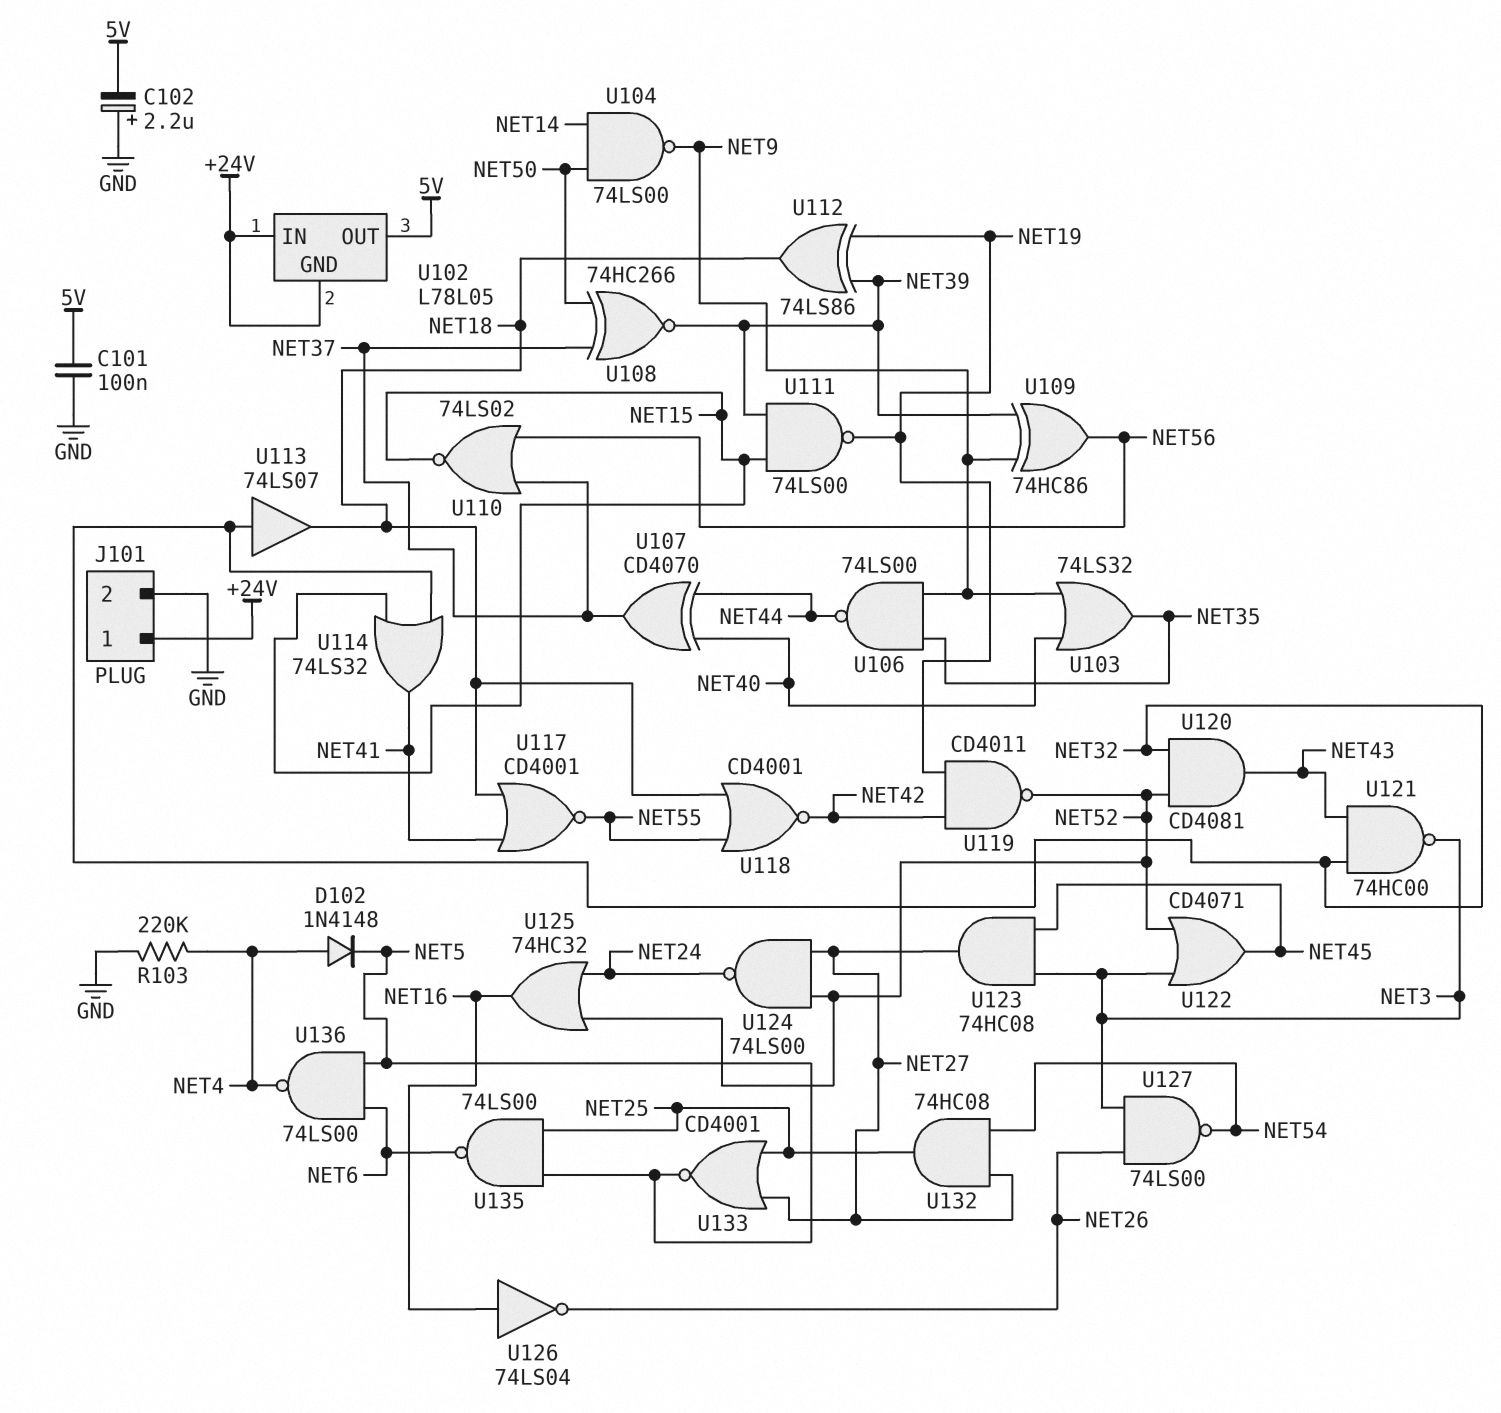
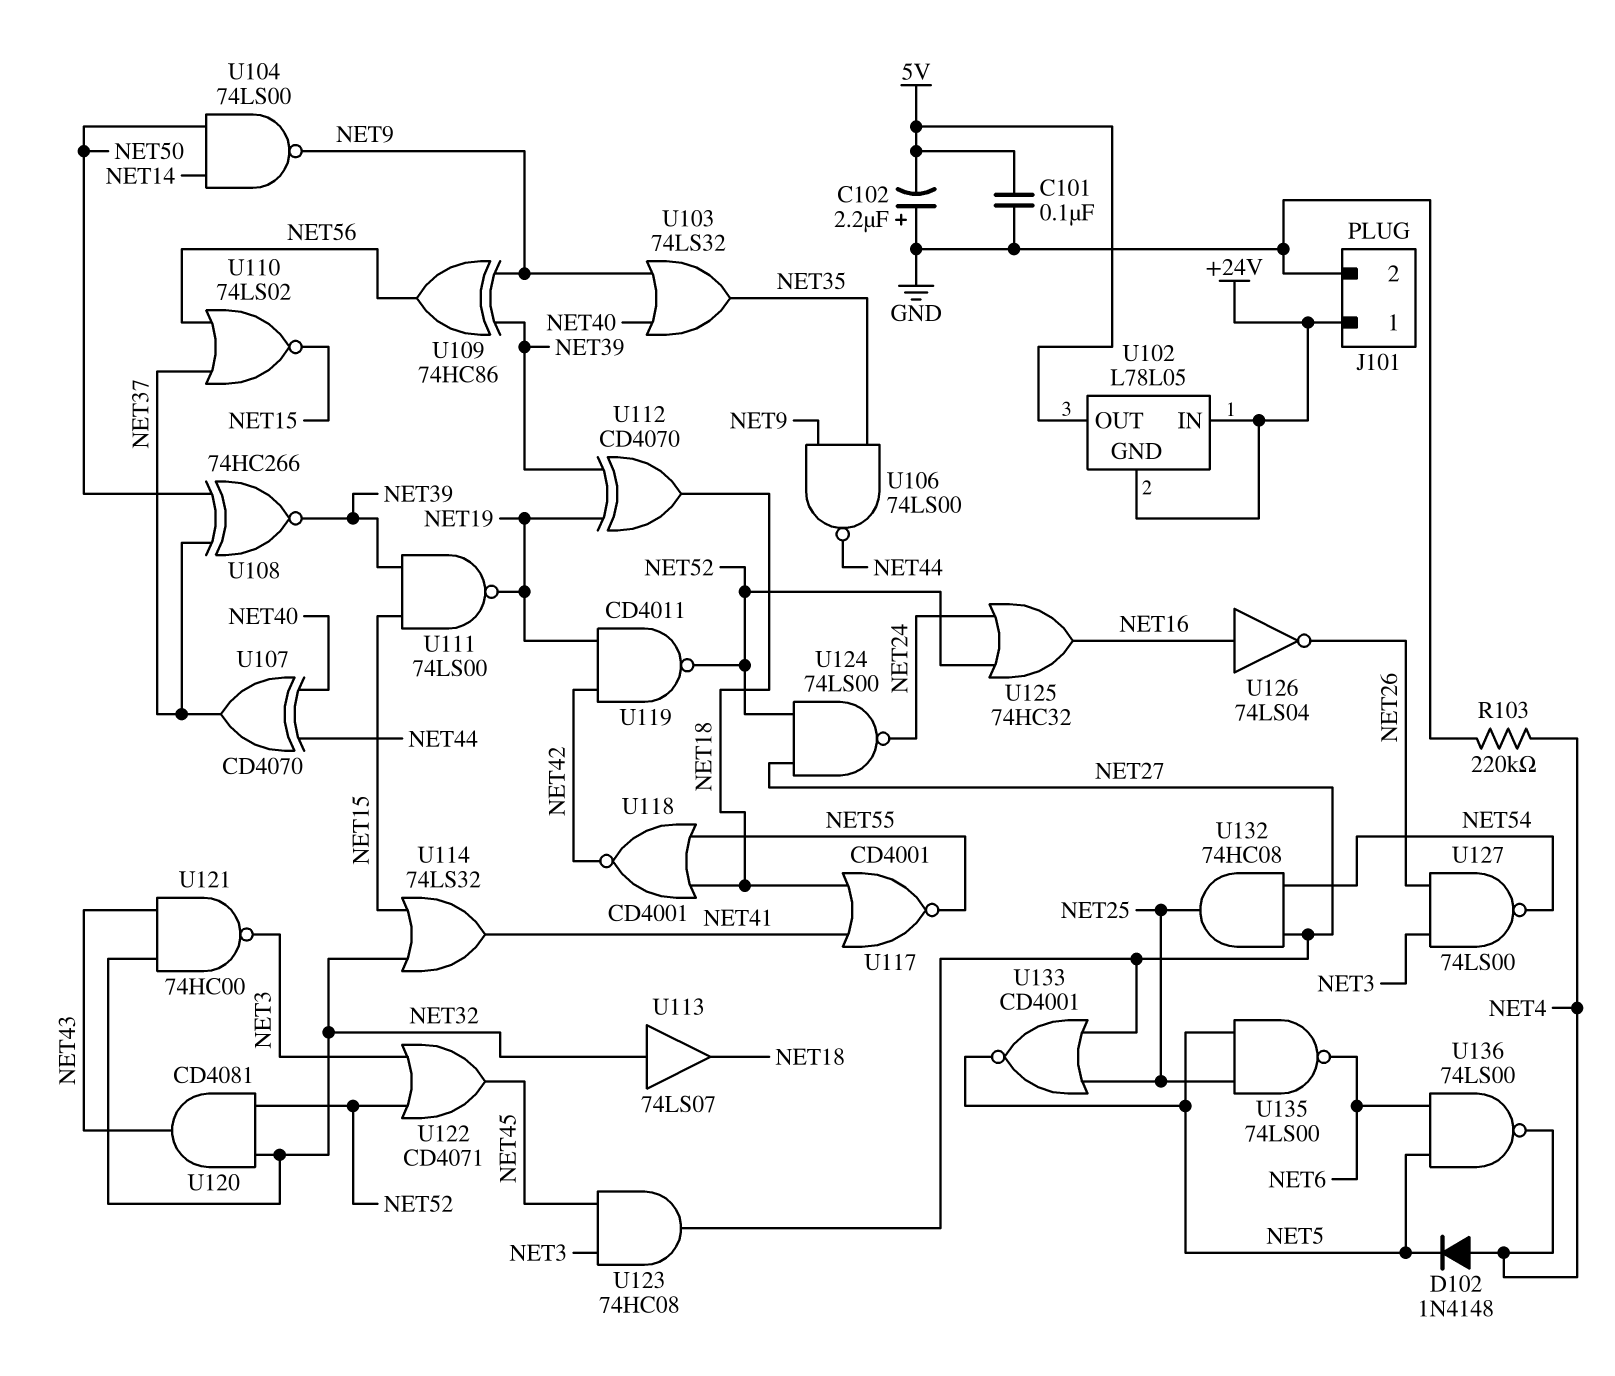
U112: XOR 74LS86 (in NET19, in NET39, out NET18) -> XOR CD4070 (in NET19, in NET39, out NET18)

